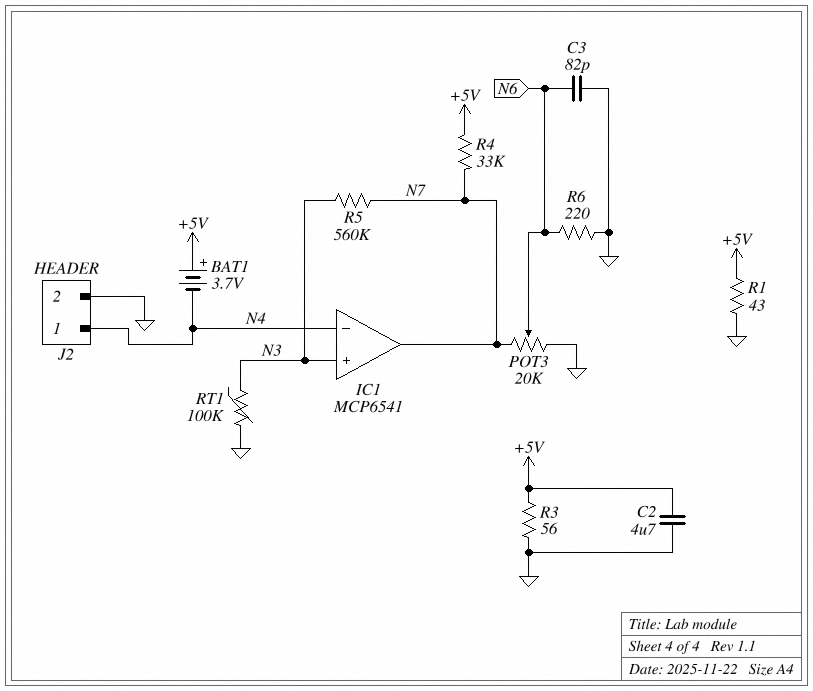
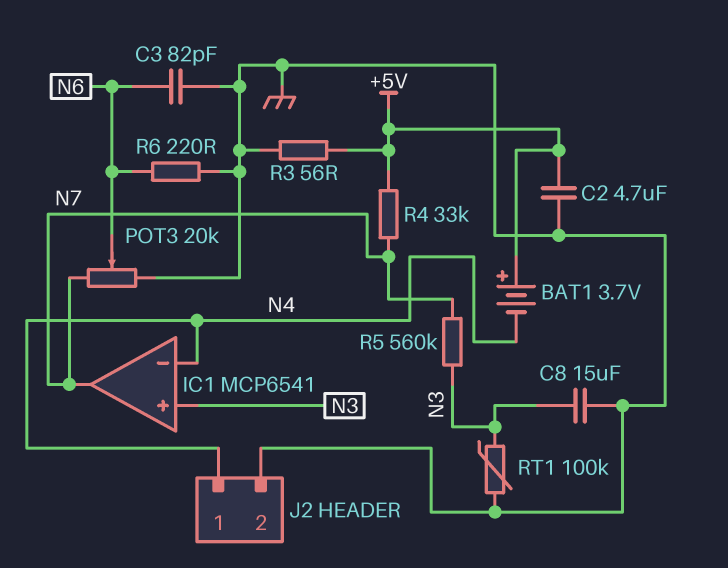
C8: none -> 15uF (GND, N3)
R1: 43 (+5V, GND) -> none

